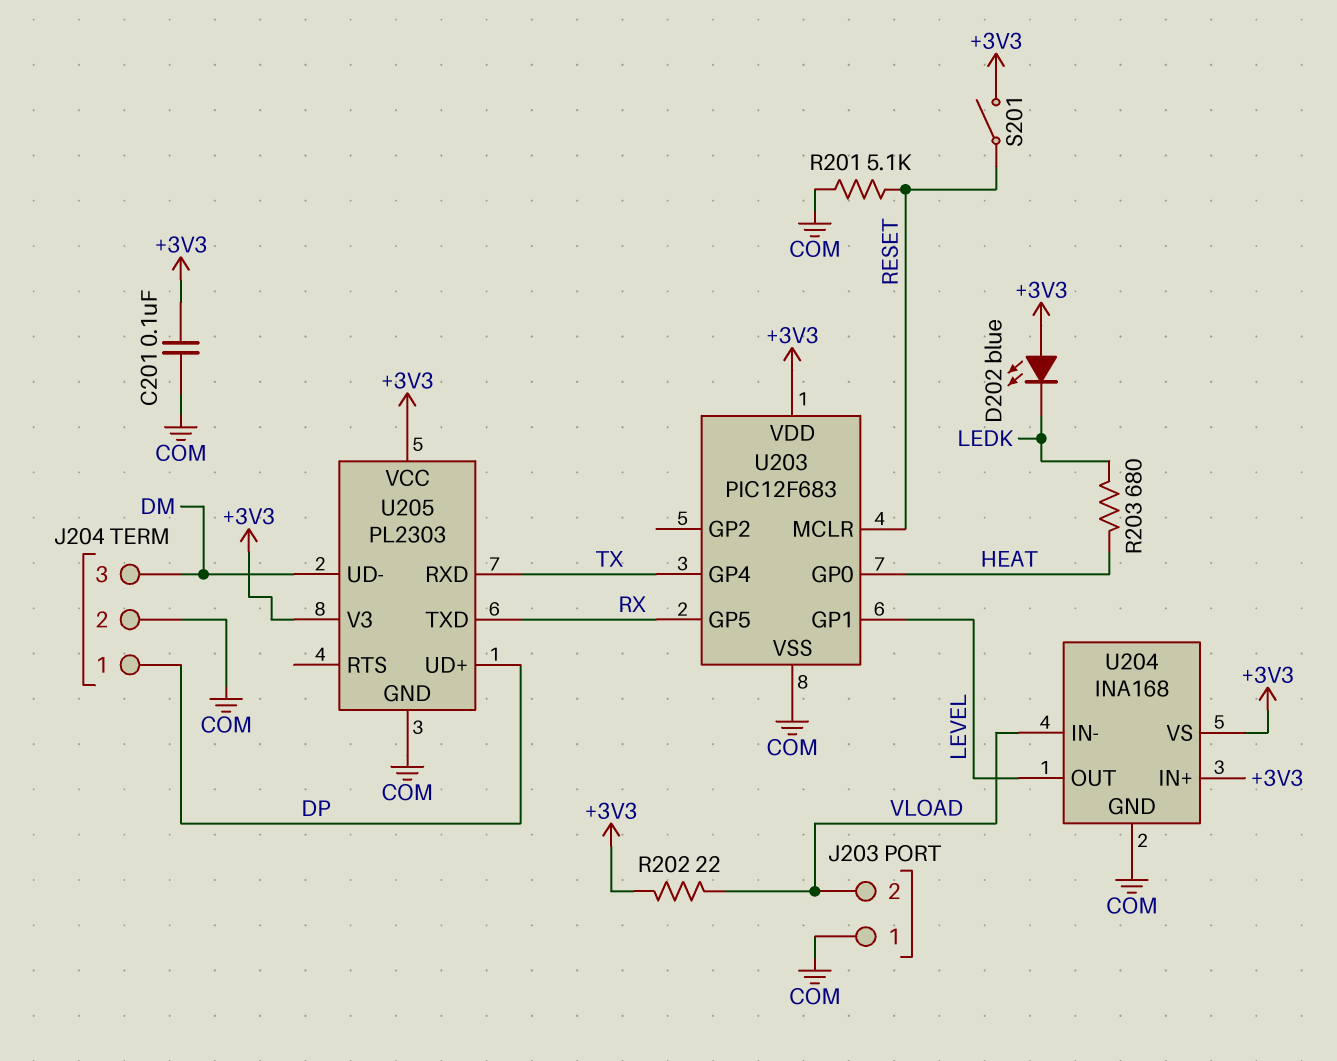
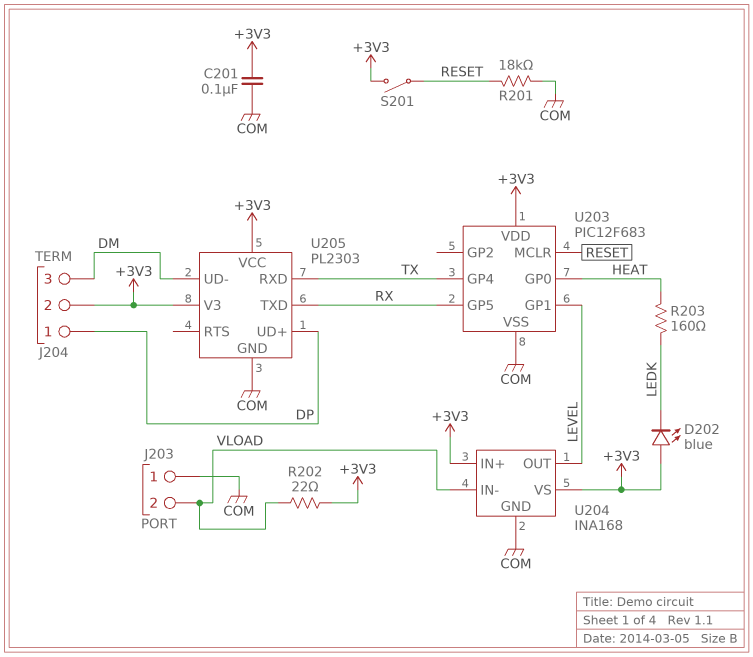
J204 pin 2: COM -> +3V3
R201: 5.1k (COM, RESET) -> 18k (COM, RESET)
R203: 680 (HEAT, LEDK) -> 160 (HEAT, LEDK)

